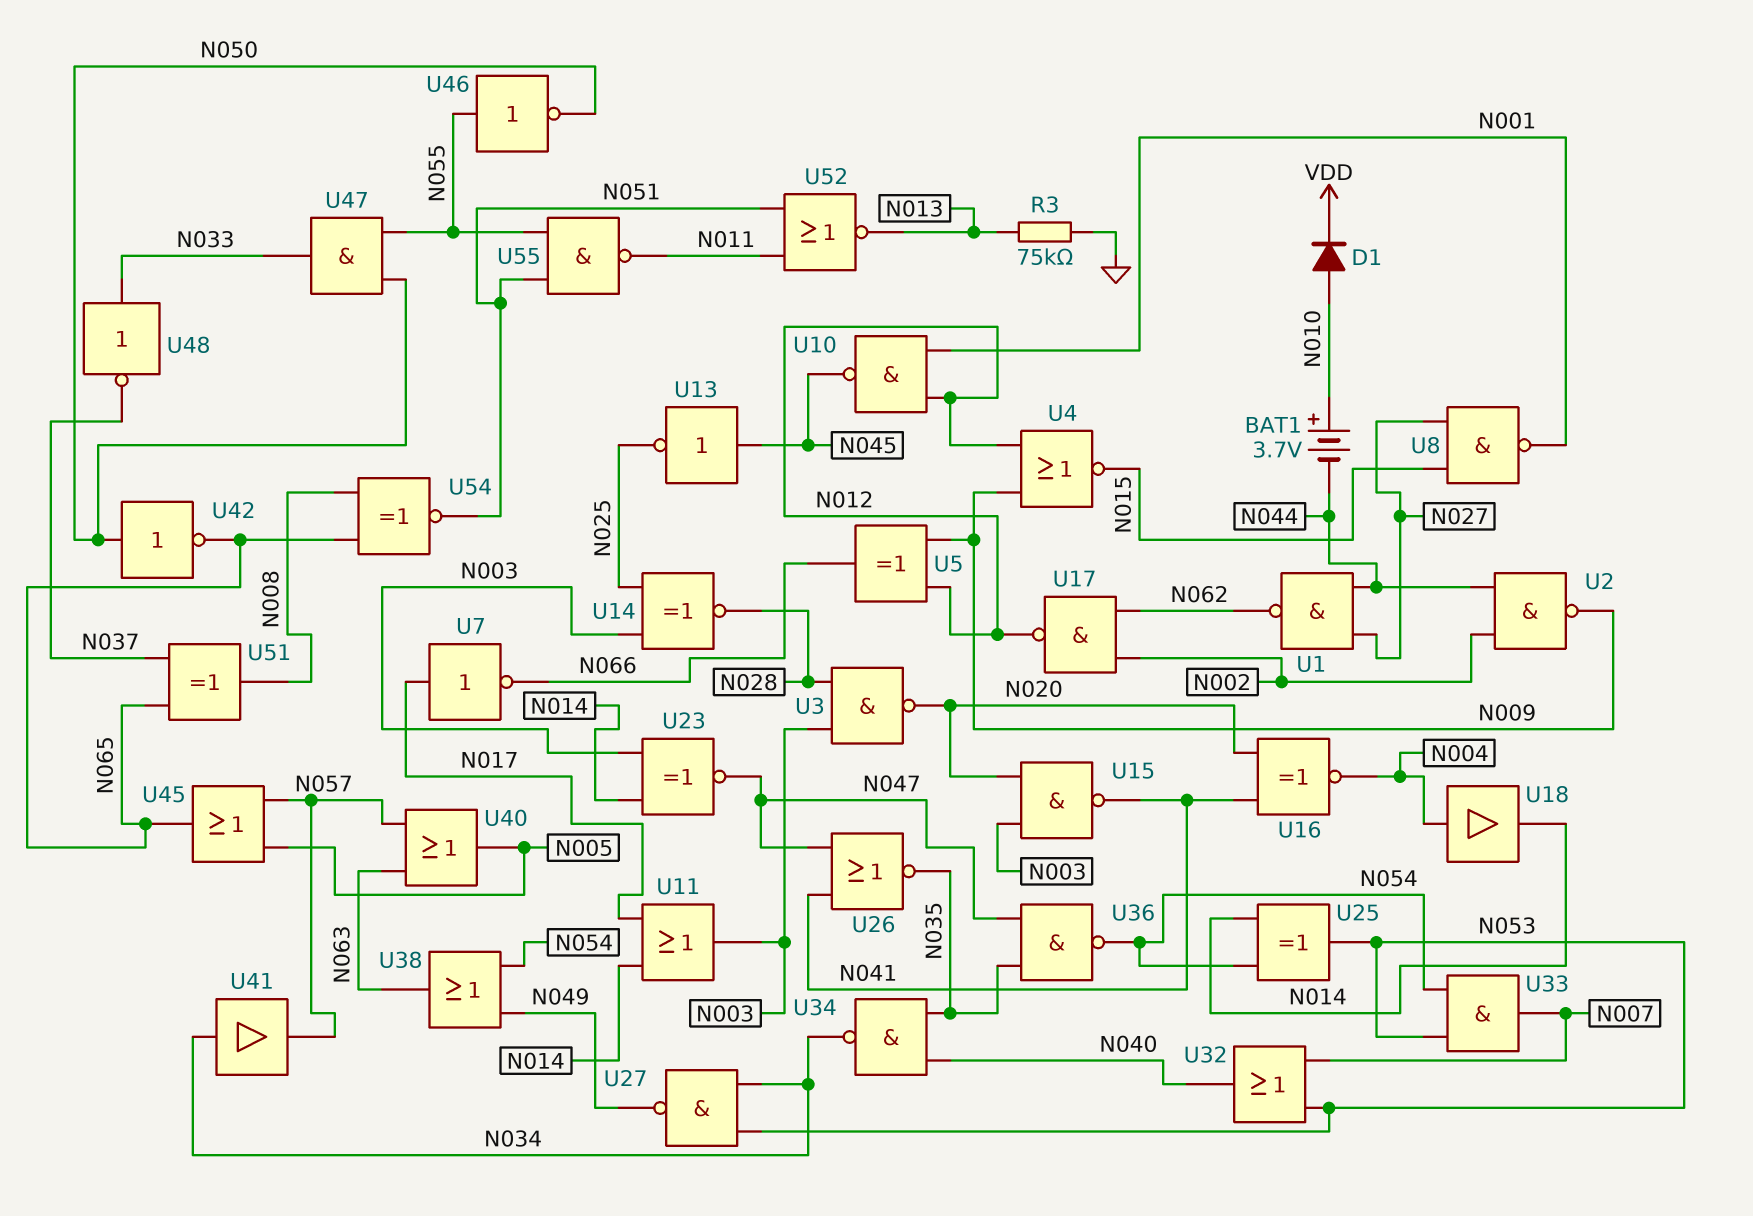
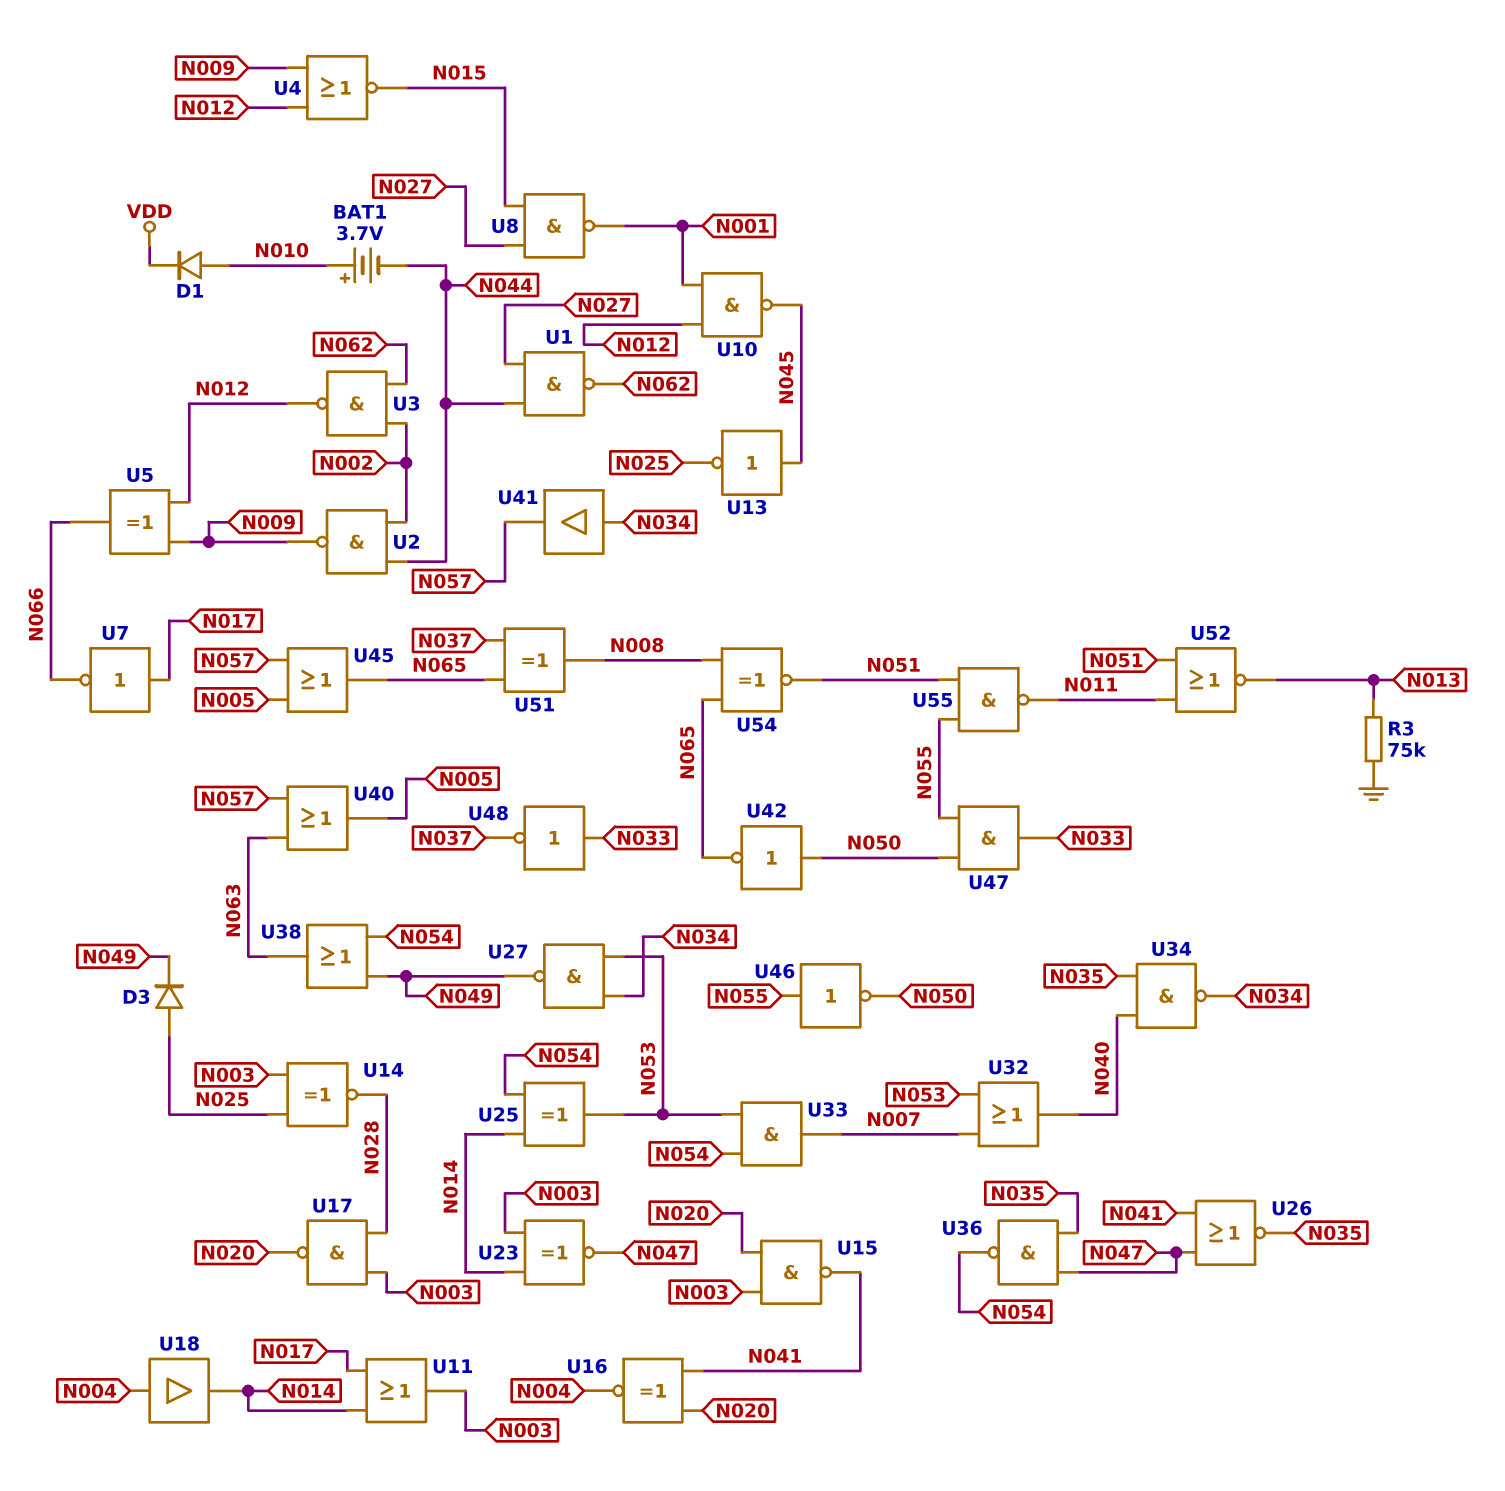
D3: none -> diode (A N025, K N049)
U3: NAND (in N003, in N028, out N020) -> NAND (in N002, in N062, out N012)
U17: NAND (in N002, in N062, out N012) -> NAND (in N003, in N028, out N020)

